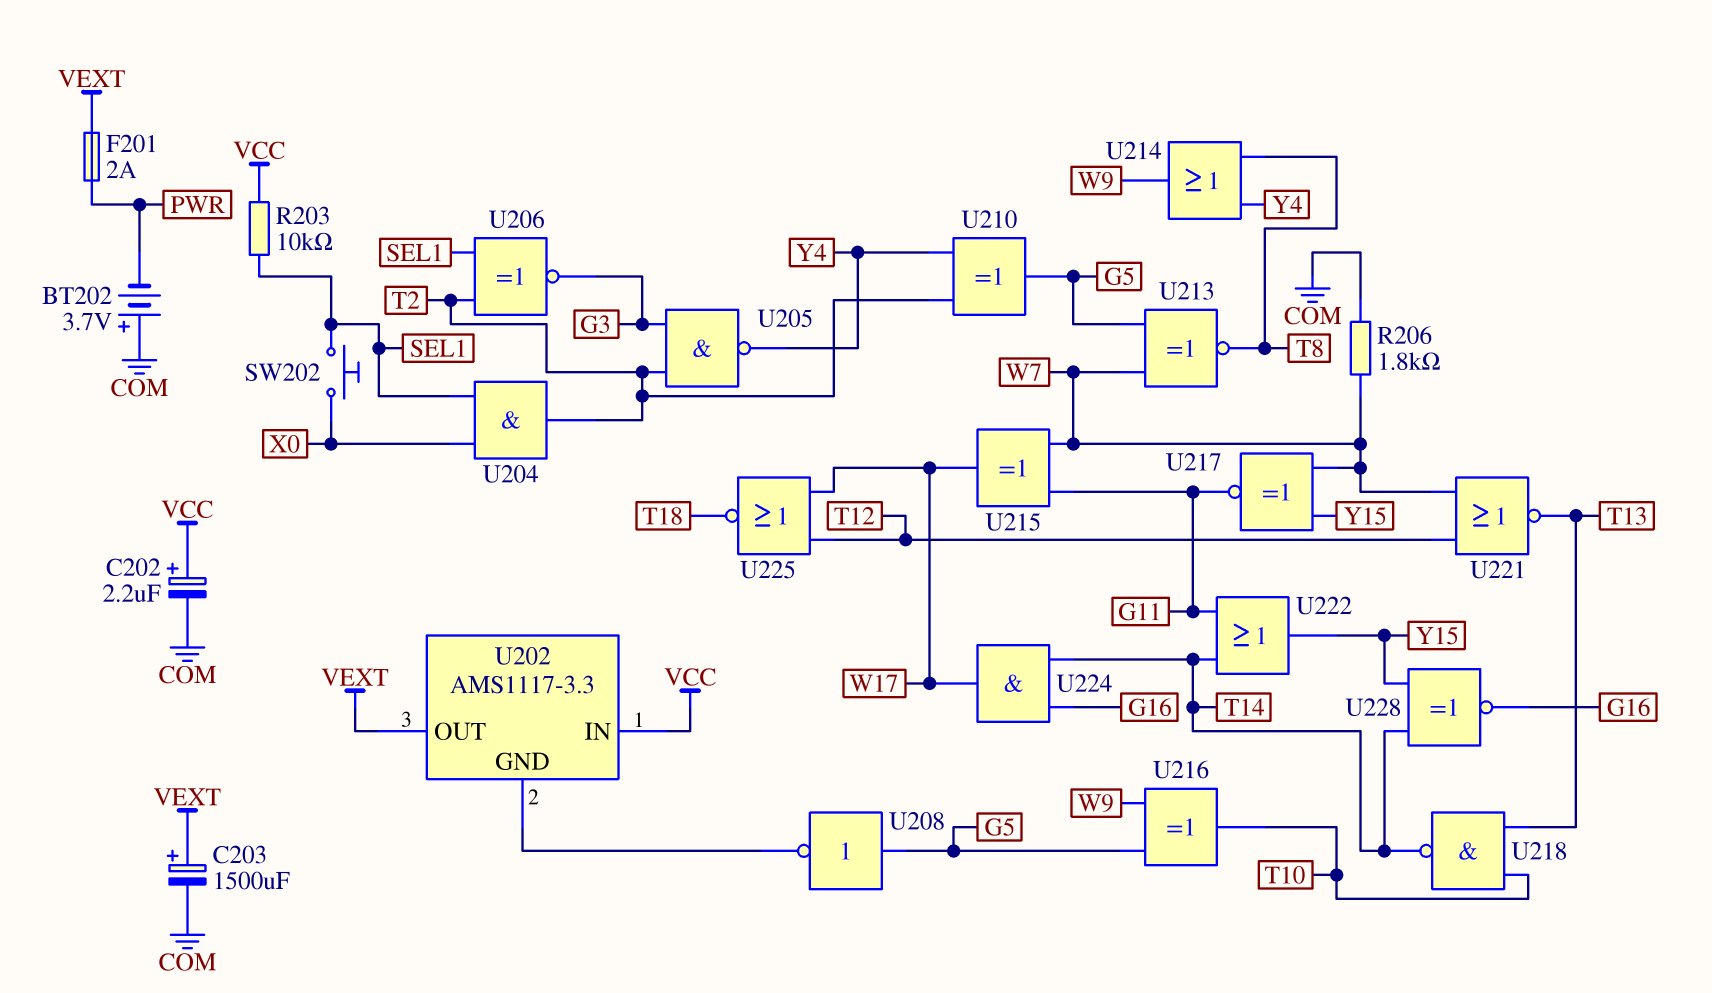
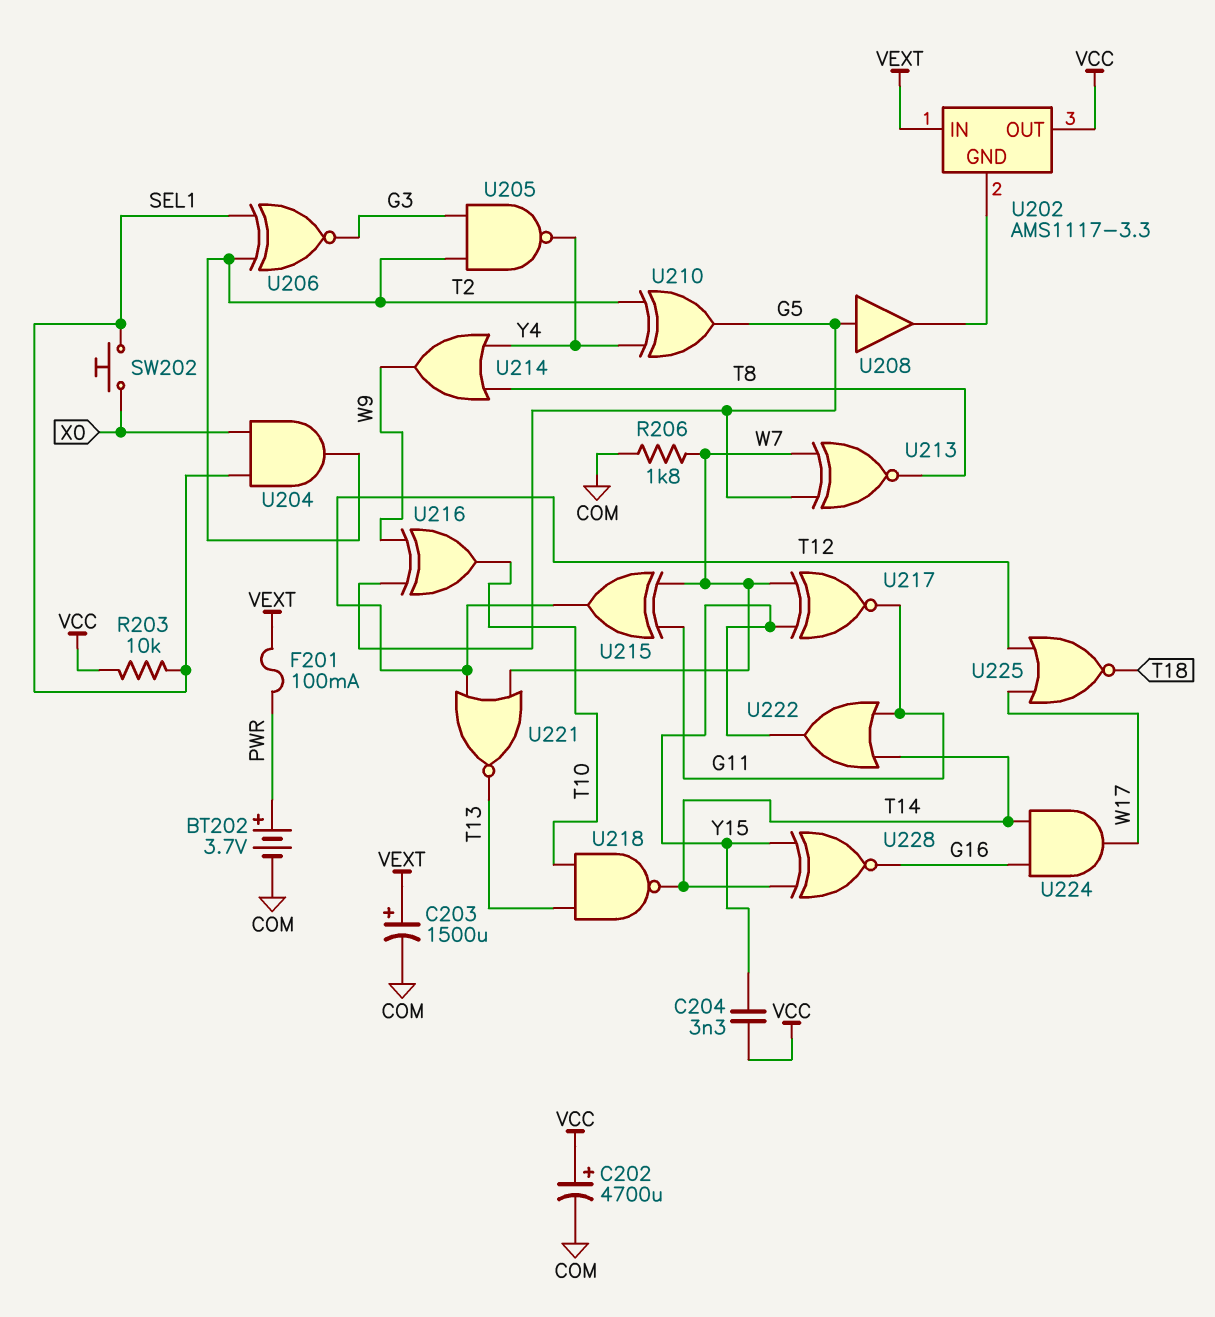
BT202: 3.7V (plus COM, minus PWR) -> 3.7V (plus PWR, minus COM)
C202: 2.2uF (plus VCC, minus COM) -> 4700uF (plus VCC, minus COM)
C204: none -> 3.3nF (VCC, Y15)
F201: 2A (PWR, VEXT) -> 100mA (PWR, VEXT)
U202 pin IN: VCC -> VEXT
U202 pin OUT: VEXT -> VCC
U208: NOT (in G5, out U202/GND) -> buffer (in G5, out U202/GND)
U215: XOR (in G11, in W7, out W17) -> XOR (in G11, in W7, out T12)

